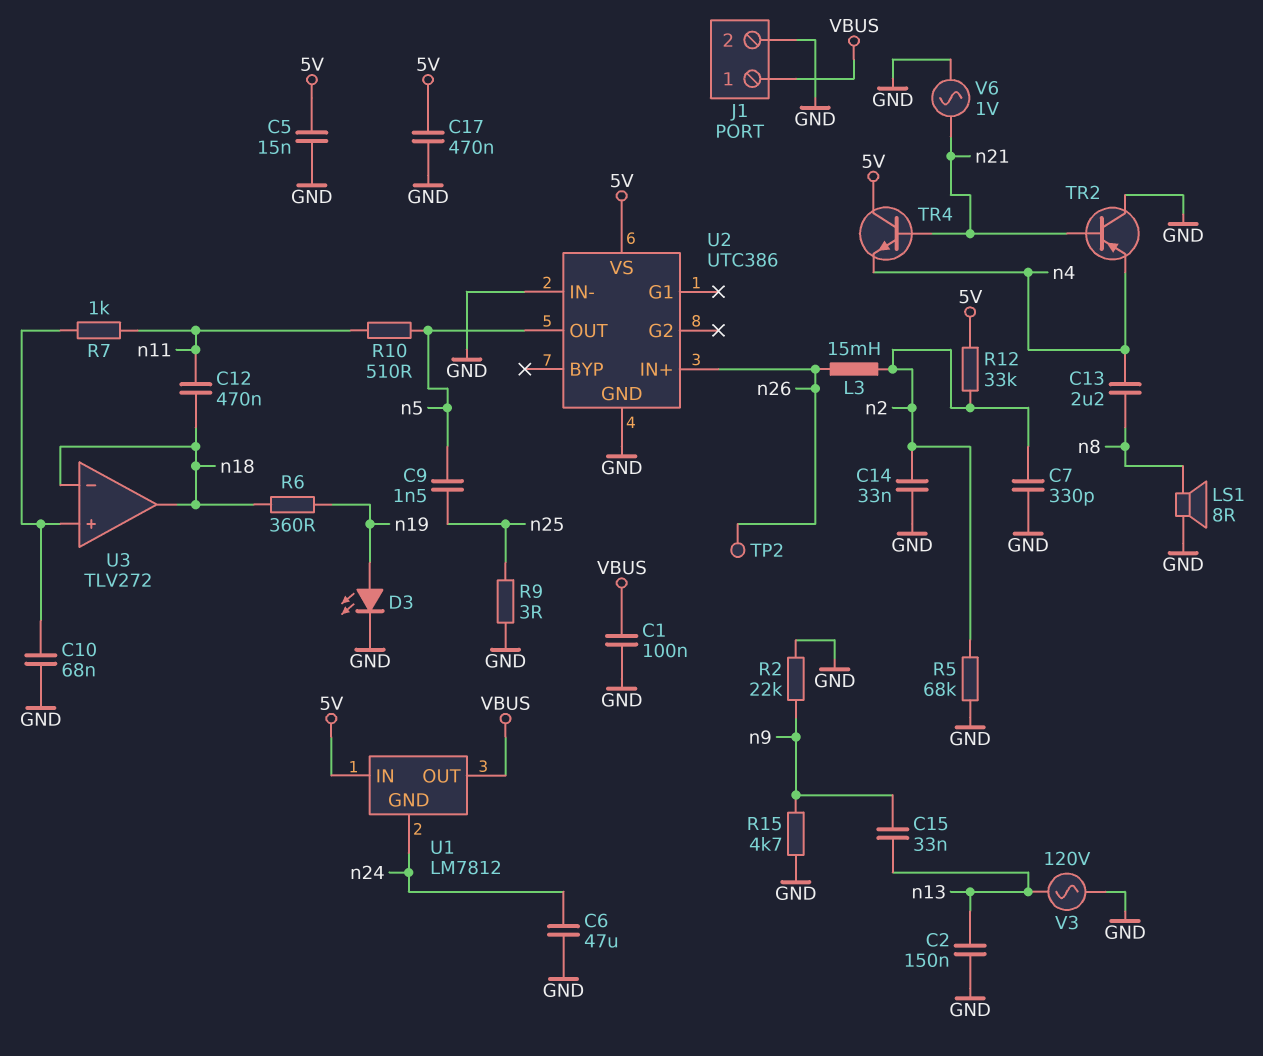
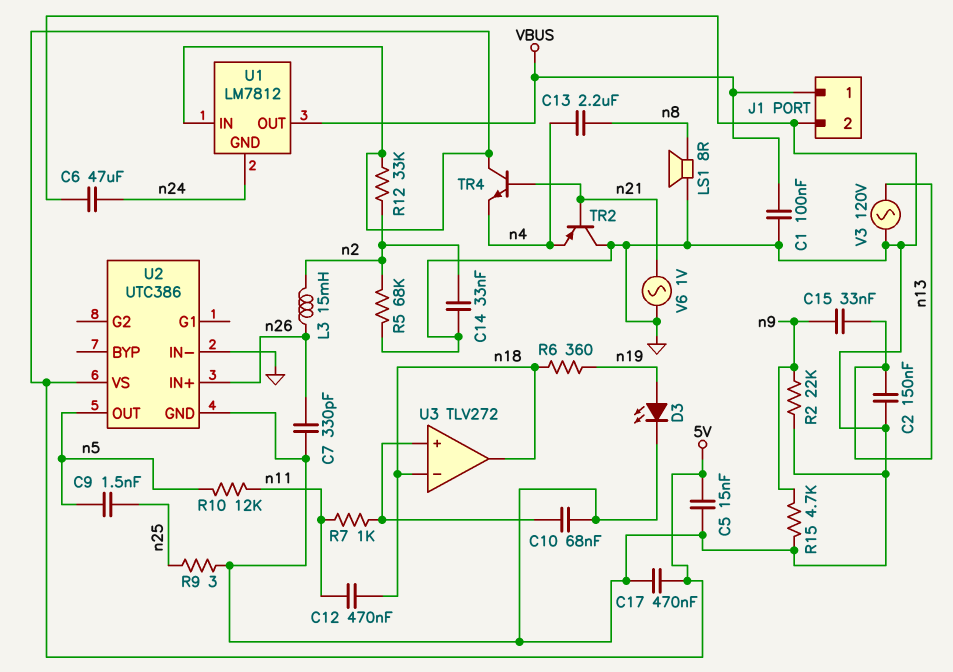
C7: 330pF (GND, n2) -> 330pF (GND, n26)
R10: 510 (n5, n11) -> 12k (n5, n11)
TP2: test point (n26) -> none

